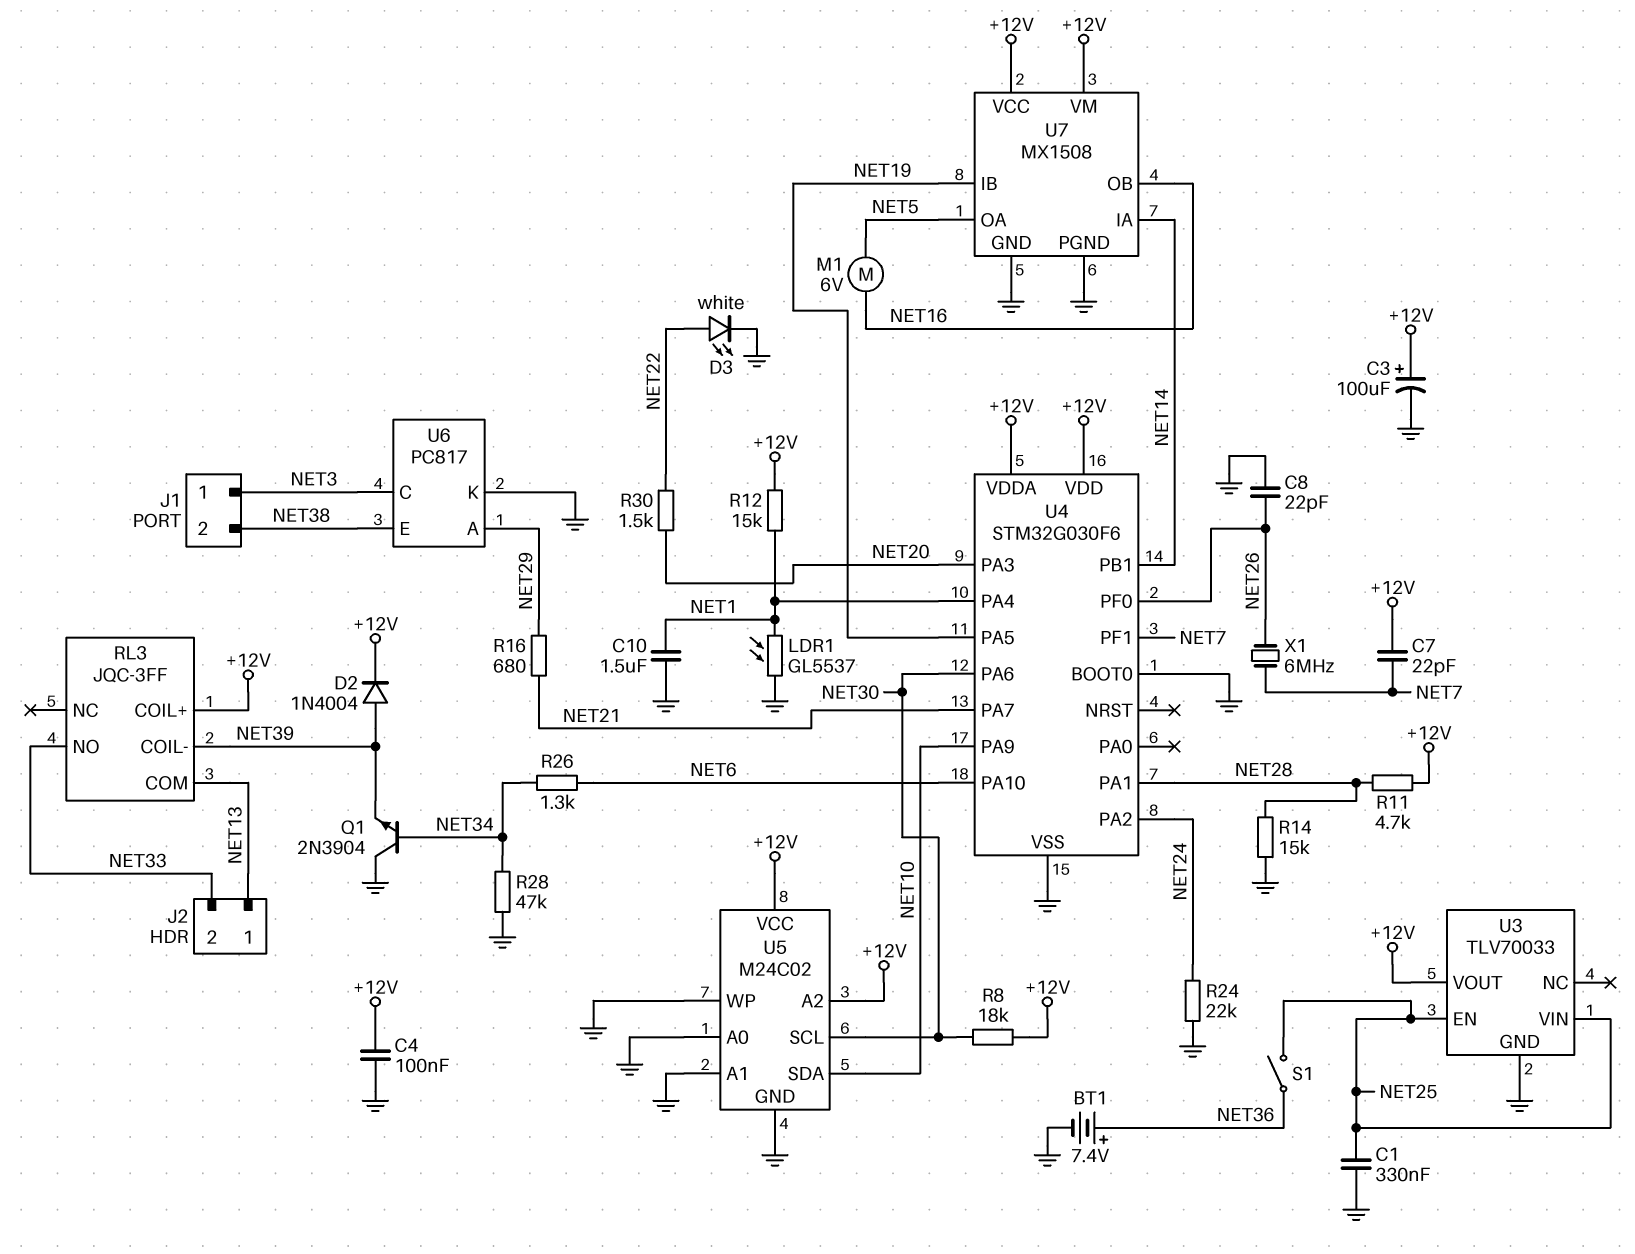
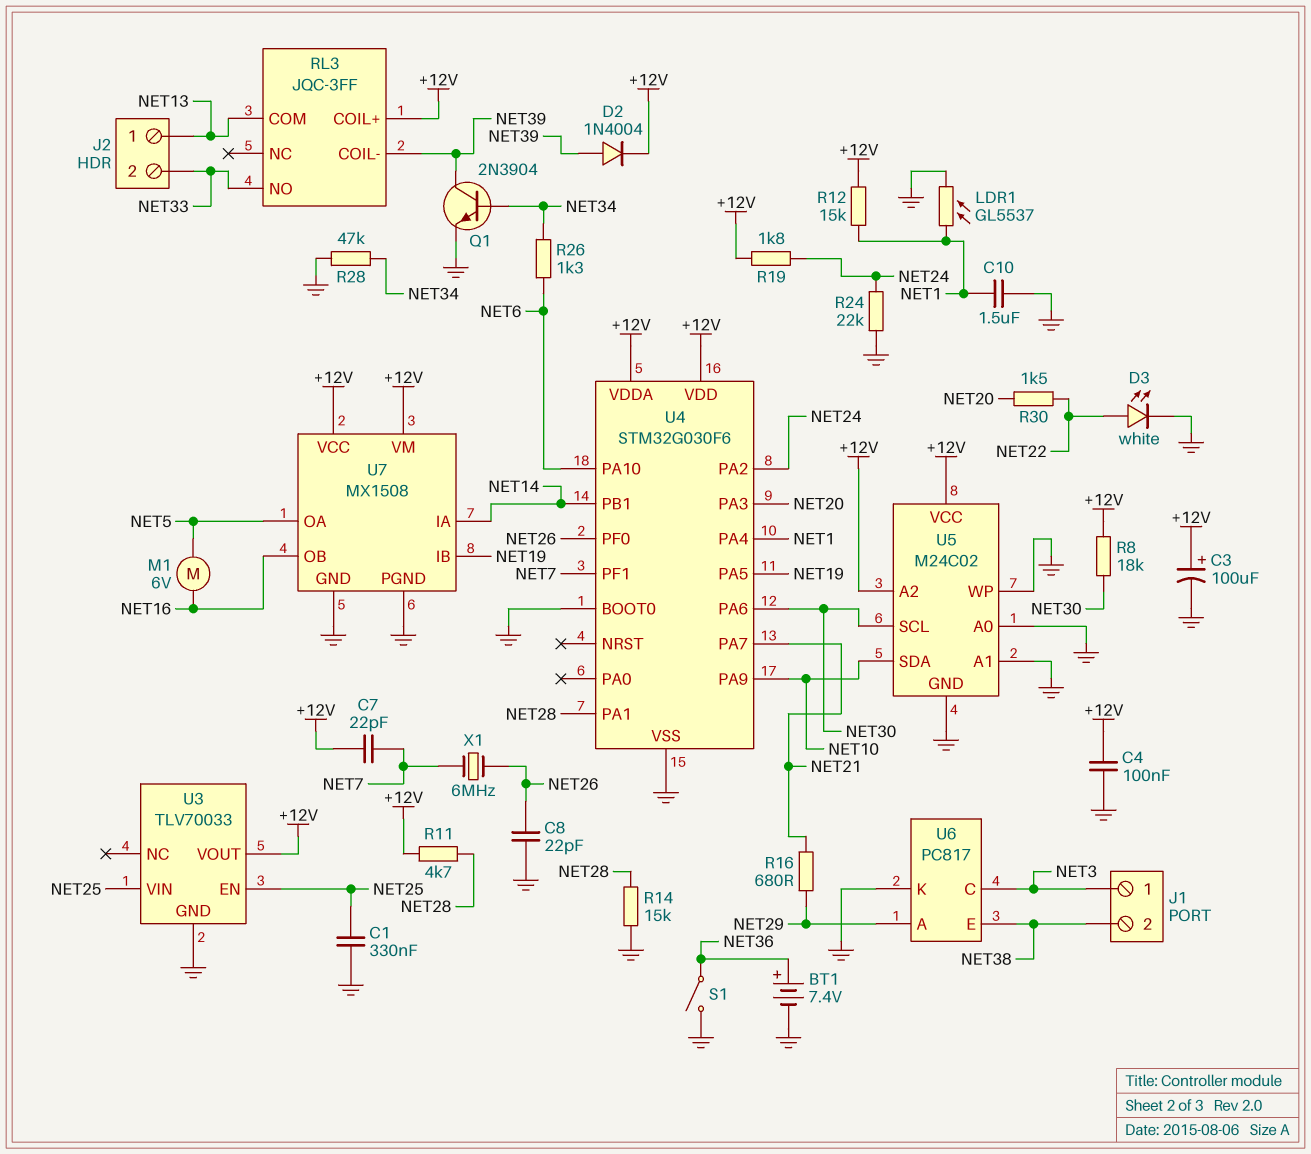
Q1: NPN 2N3904 (B NET34, C GND, E NET39) -> NPN 2N3904 (B NET34, C NET39, E GND)
R19: none -> 1.8k (+12V, NET24)
S1: switch (NET25, NET36) -> switch (GND, NET36)

